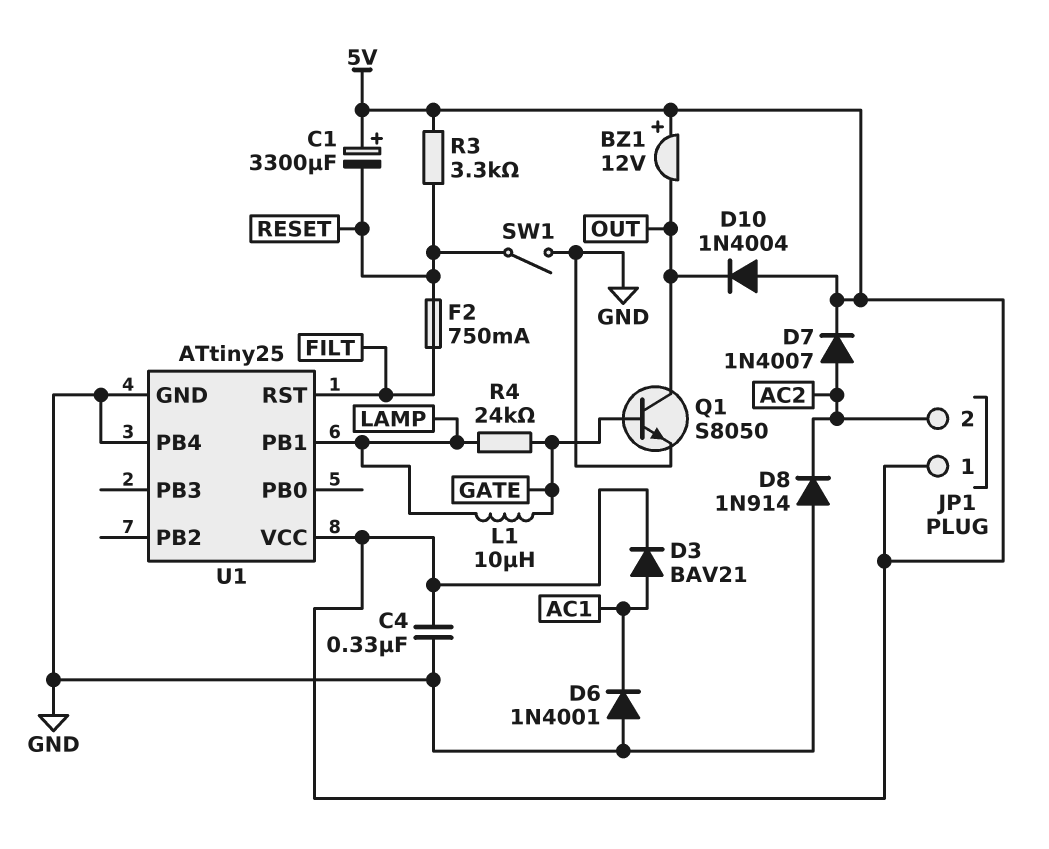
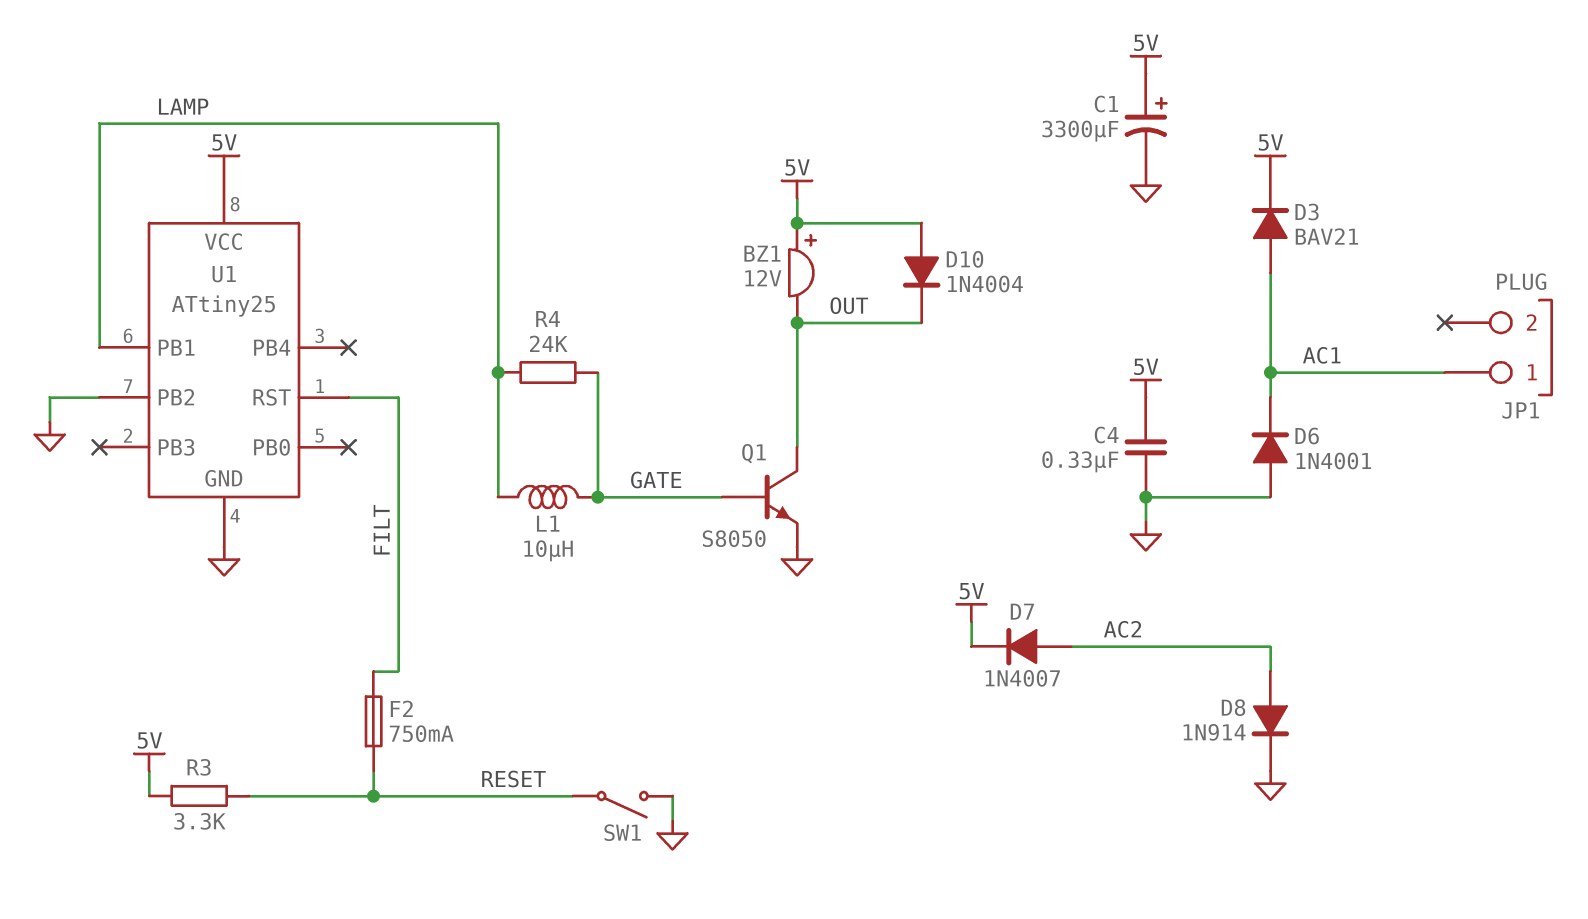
C1: 3300uF (plus 5V, minus RESET) -> 3300uF (plus 5V, minus GND)
D8: diode 1N914 (A GND, K AC2) -> diode 1N914 (A AC2, K GND)
JP1 pin 1: 5V -> AC1
JP1 pin 2: AC2 -> none
U1 pin PB2: none -> GND
U1 pin PB4: GND -> none

